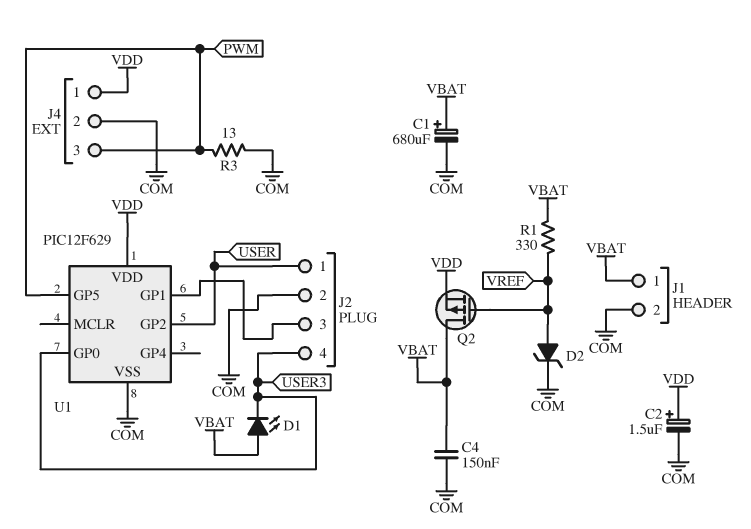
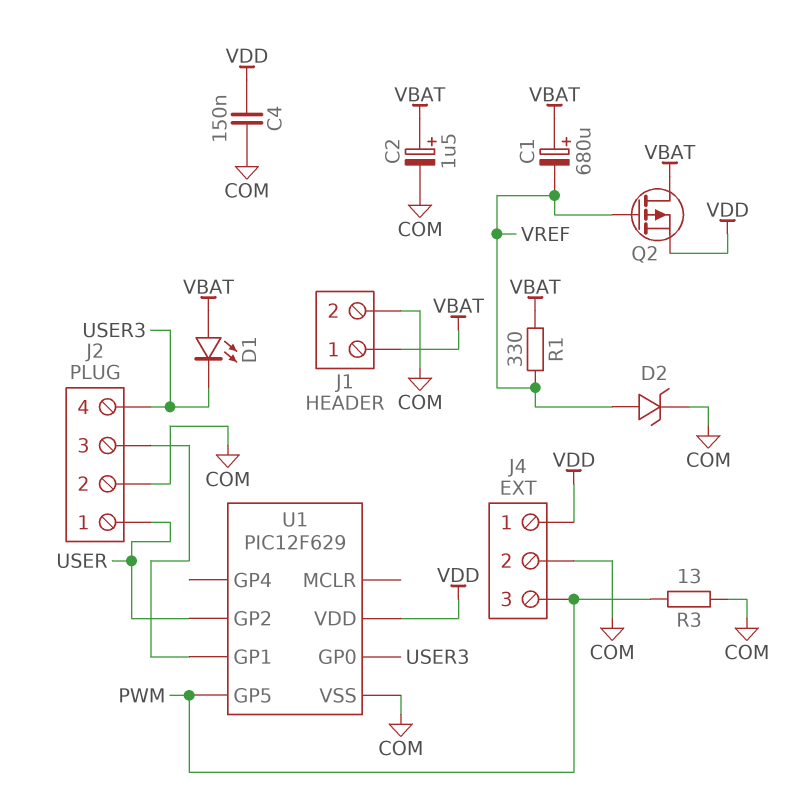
C1: 680uF (plus VBAT, minus COM) -> 680uF (plus VBAT, minus VREF)
C2: 1.5uF (plus VDD, minus COM) -> 1.5uF (plus VBAT, minus COM)
C4: 150nF (COM, VBAT) -> 150nF (COM, VDD)

